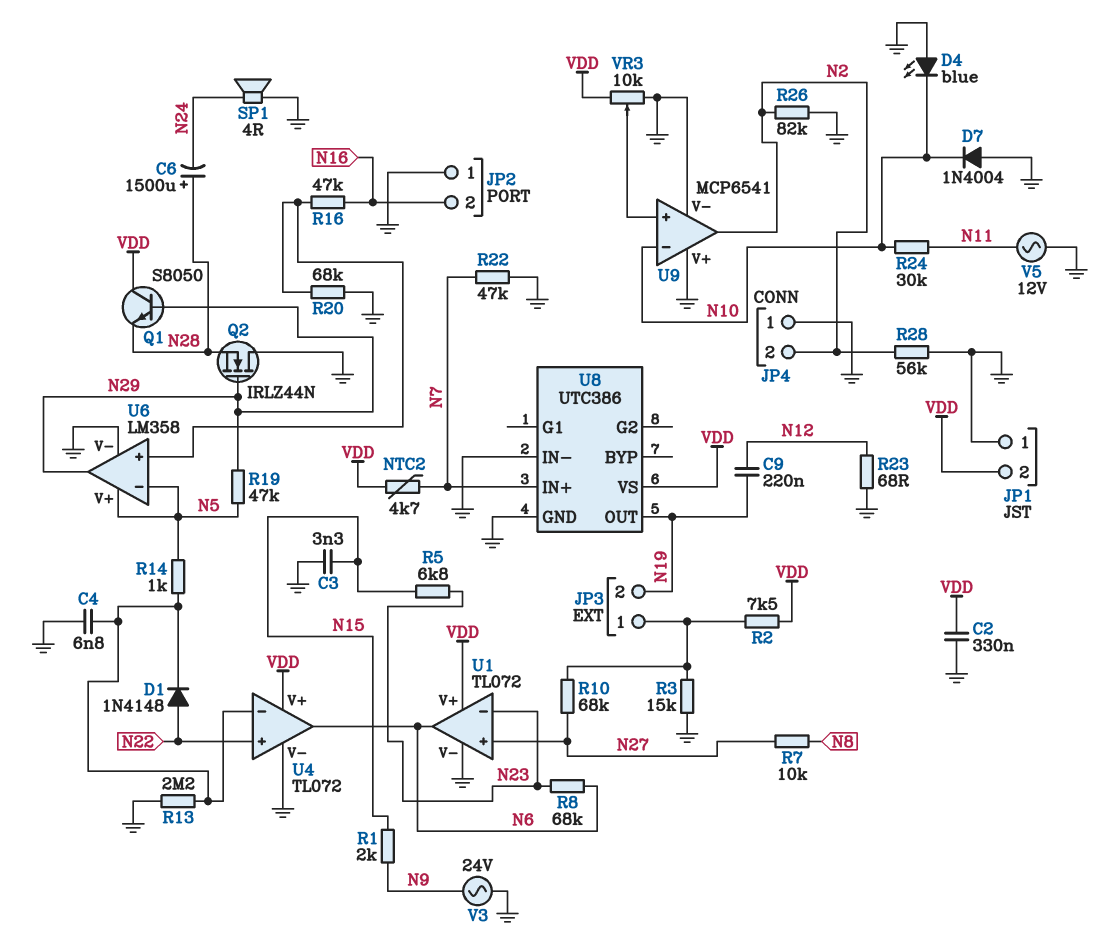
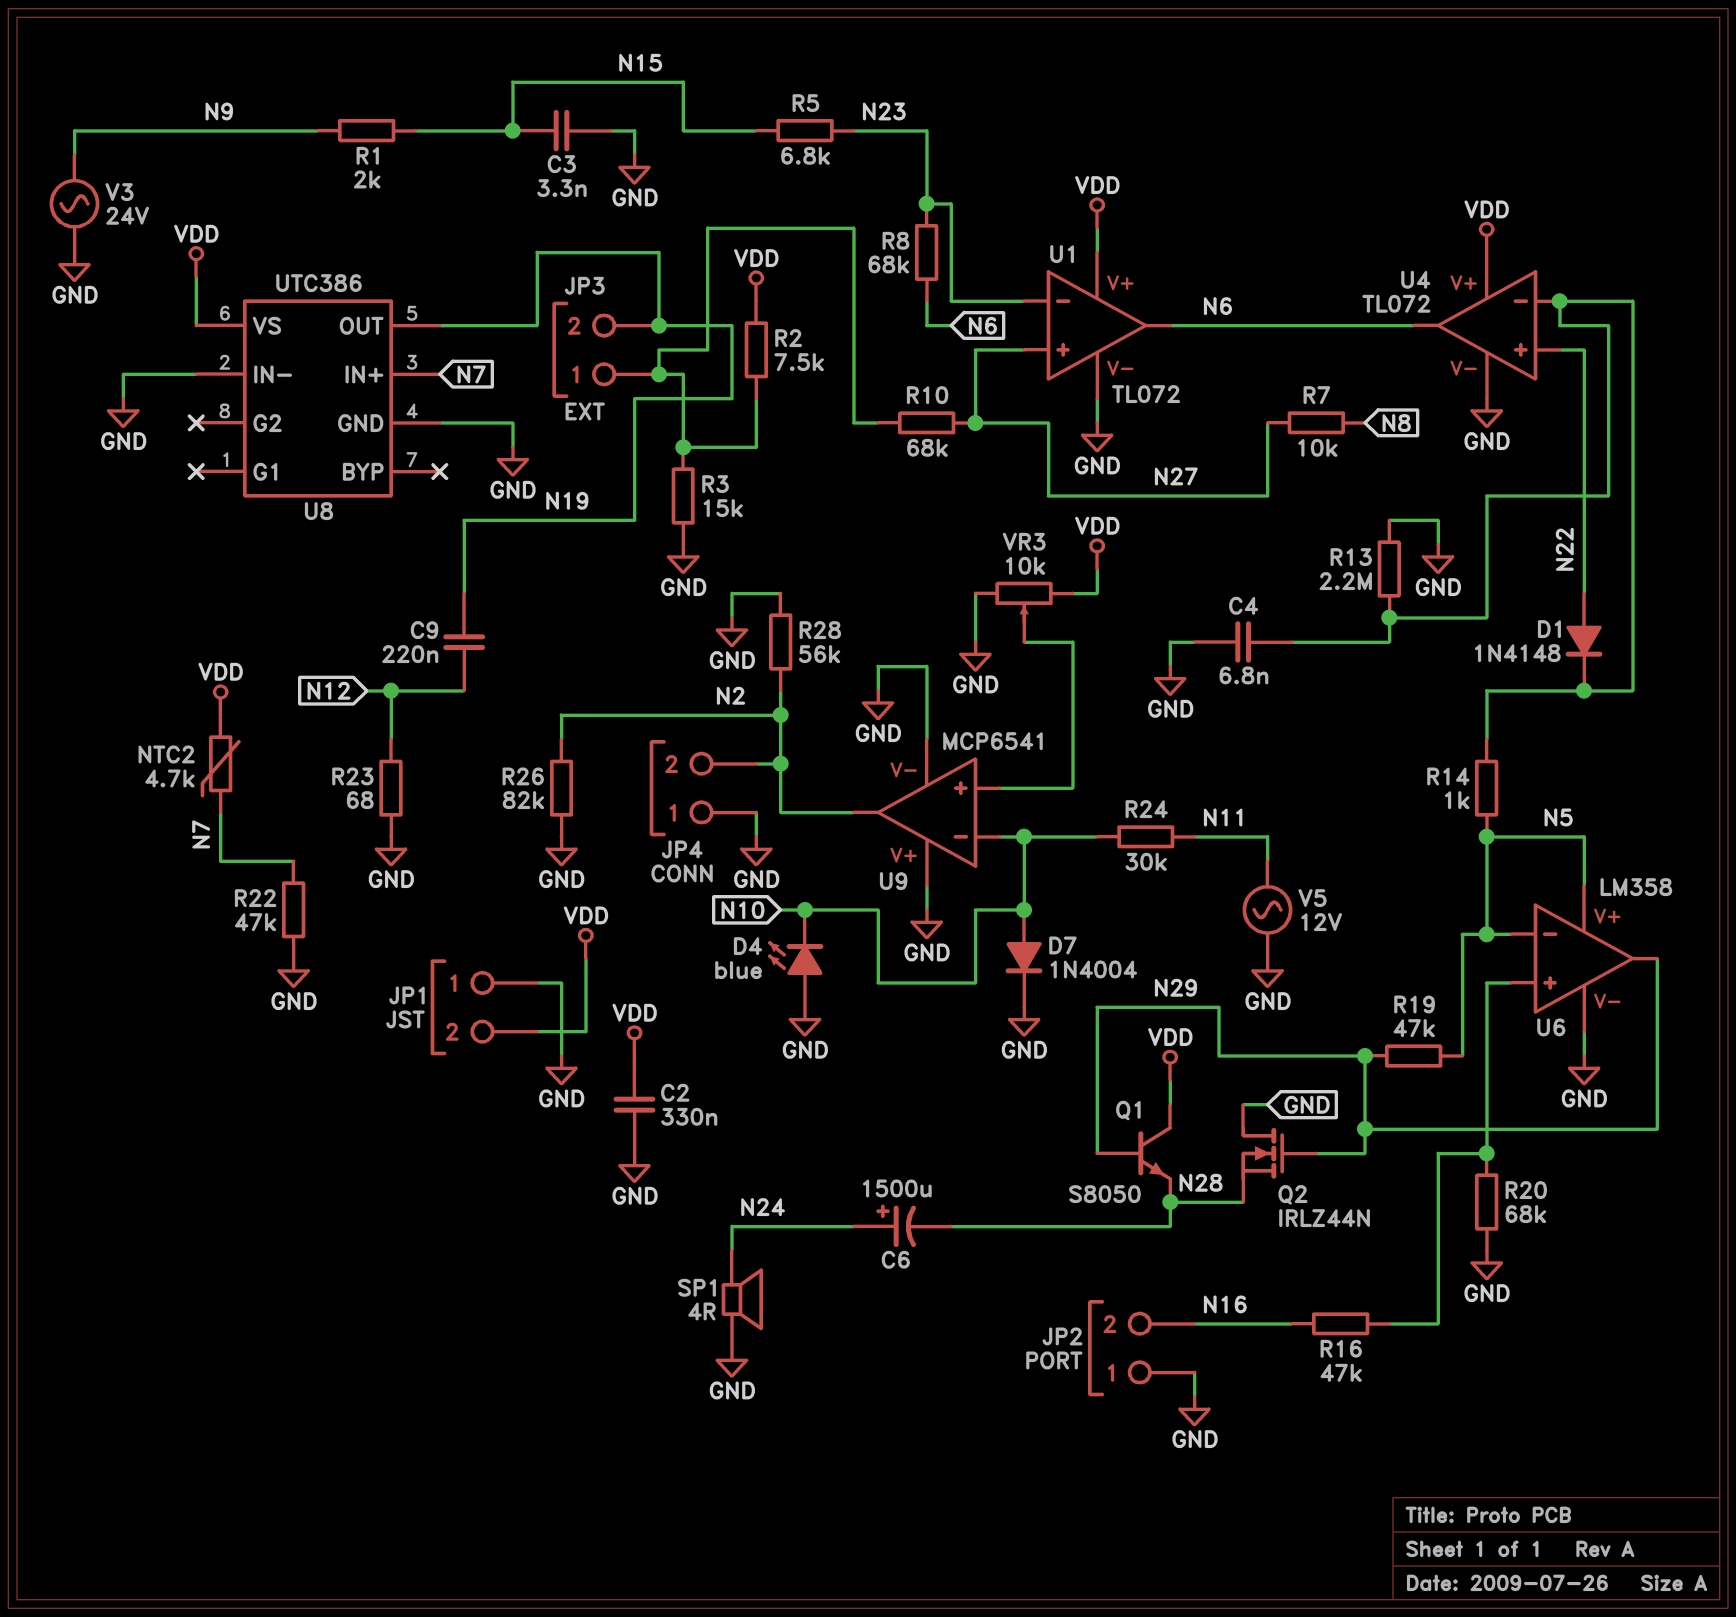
C6: 1500uF (plus N28, minus N24) -> 1500uF (plus N24, minus N28)
D7: diode 1N4004 (A GND, K N10) -> diode 1N4004 (A N10, K GND)

